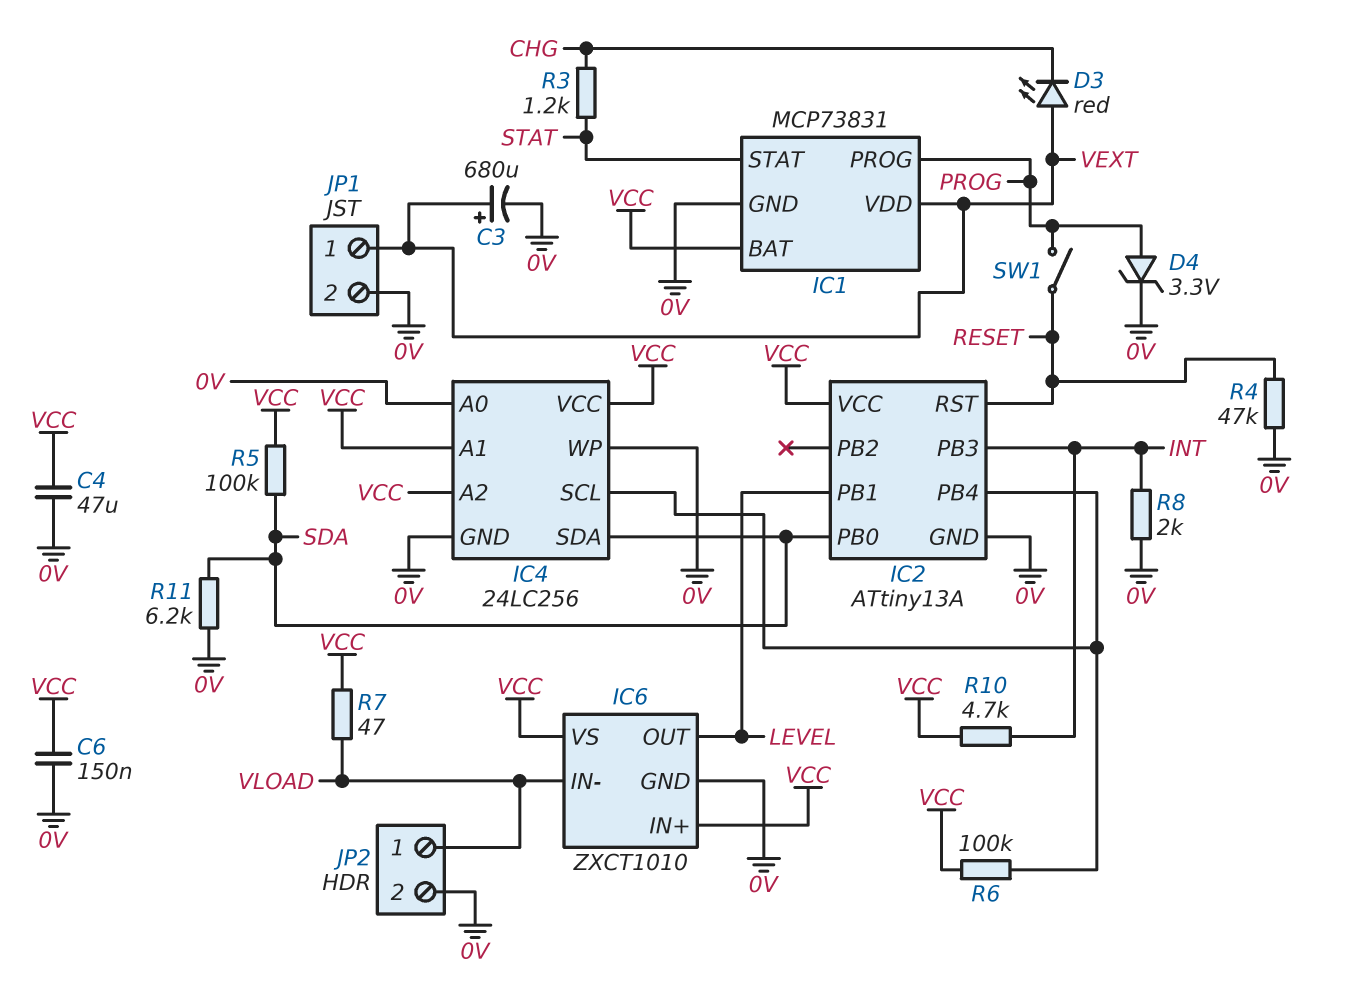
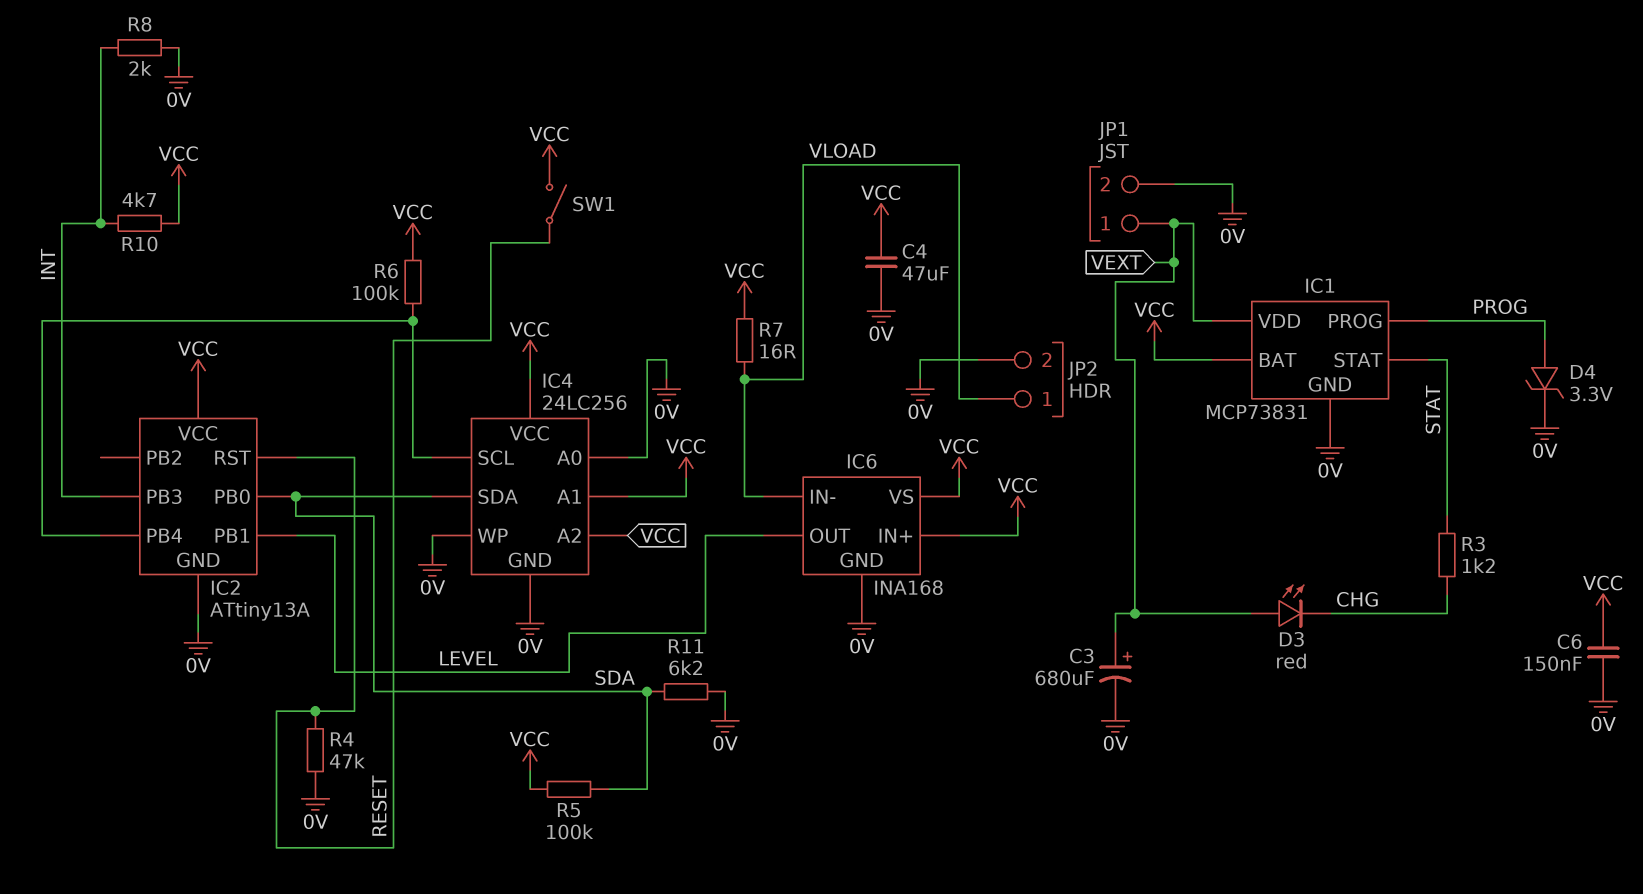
IC6: ZXCT1010 -> INA168
R7: 47 (VCC, VLOAD) -> 16 (VCC, VLOAD)
SW1: switch (PROG, RESET) -> switch (RESET, VCC)

